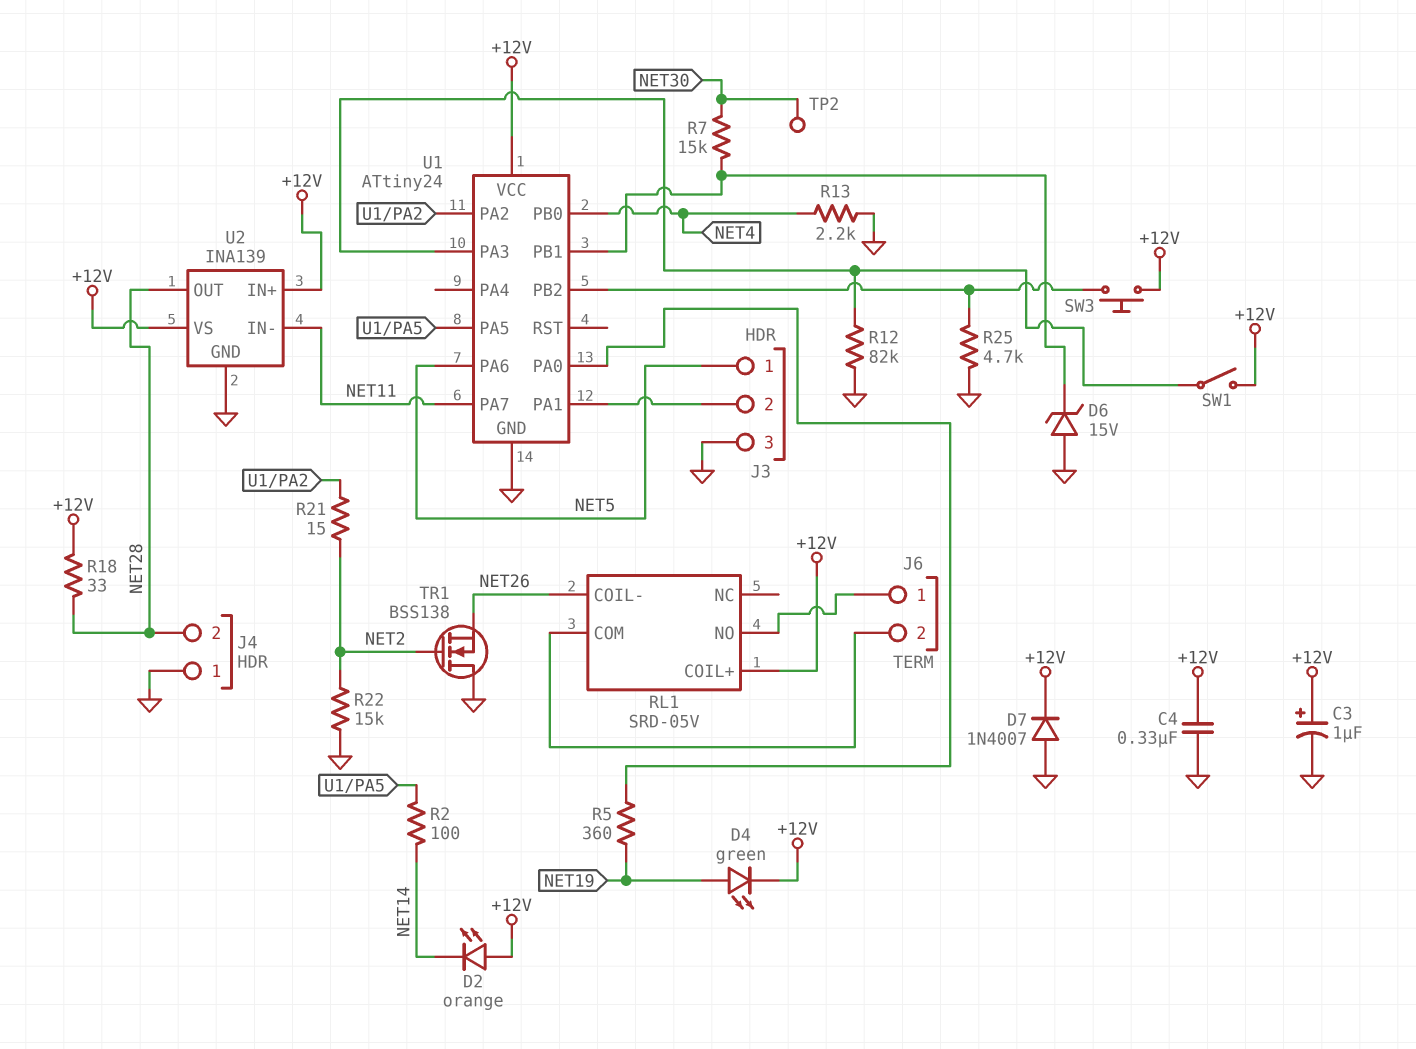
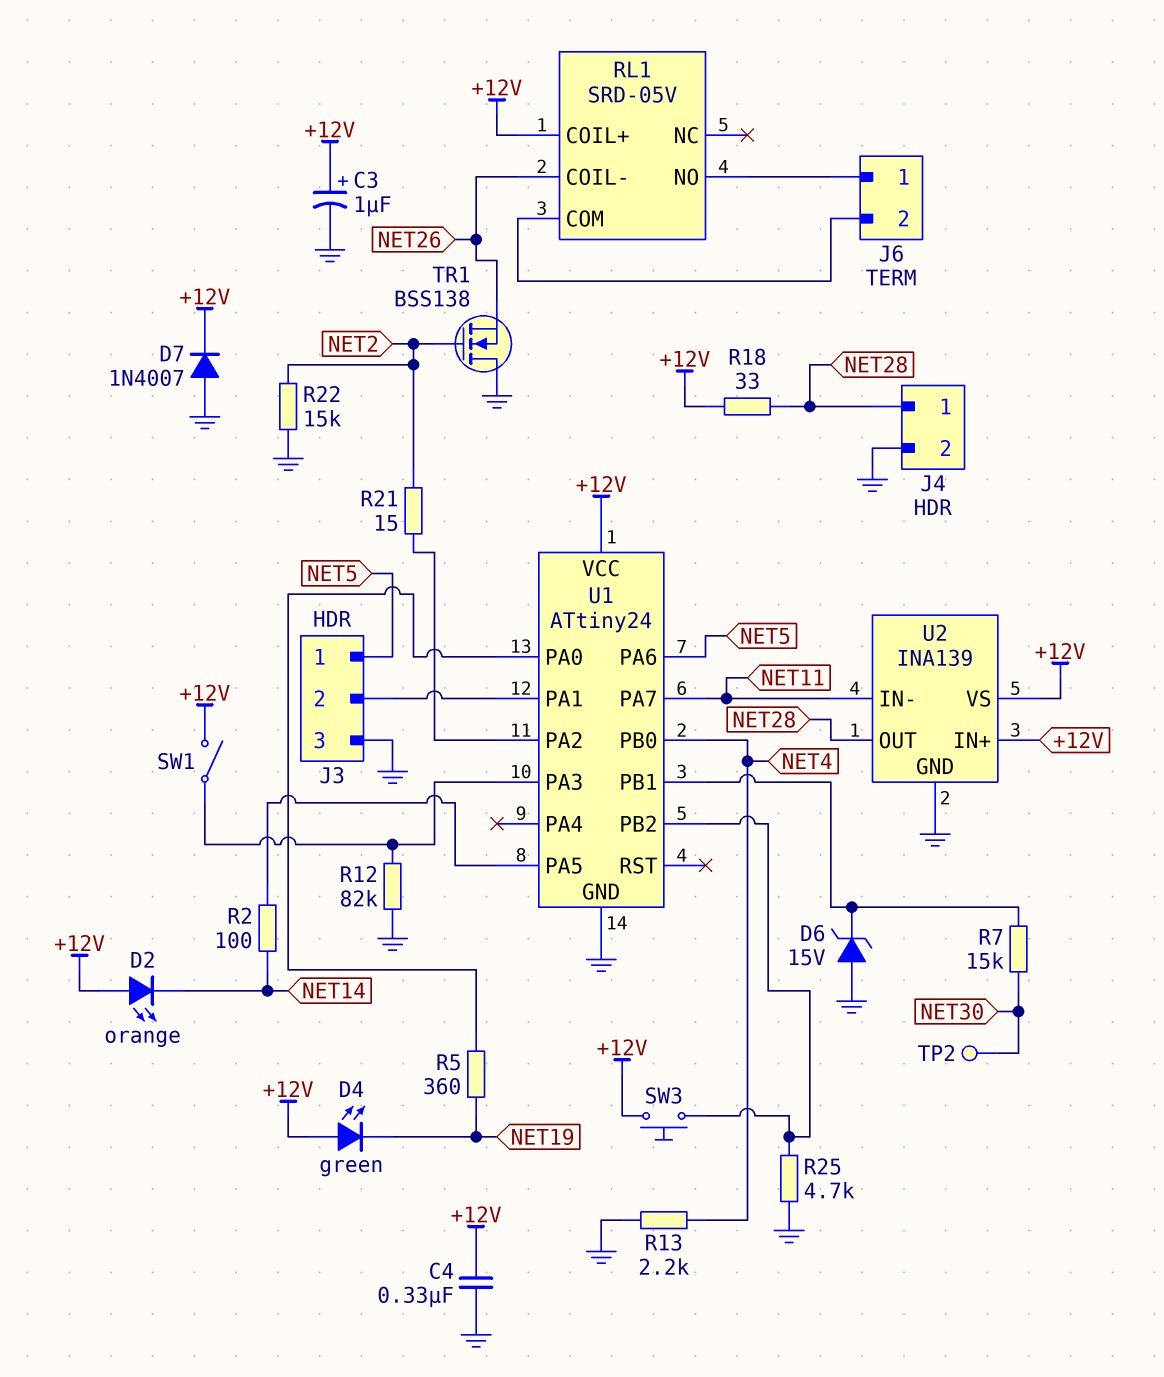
D4: LED green (A NET19, K +12V) -> LED green (A +12V, K NET19)
J4 pin 1: GND -> NET28
J4 pin 2: NET28 -> GND

